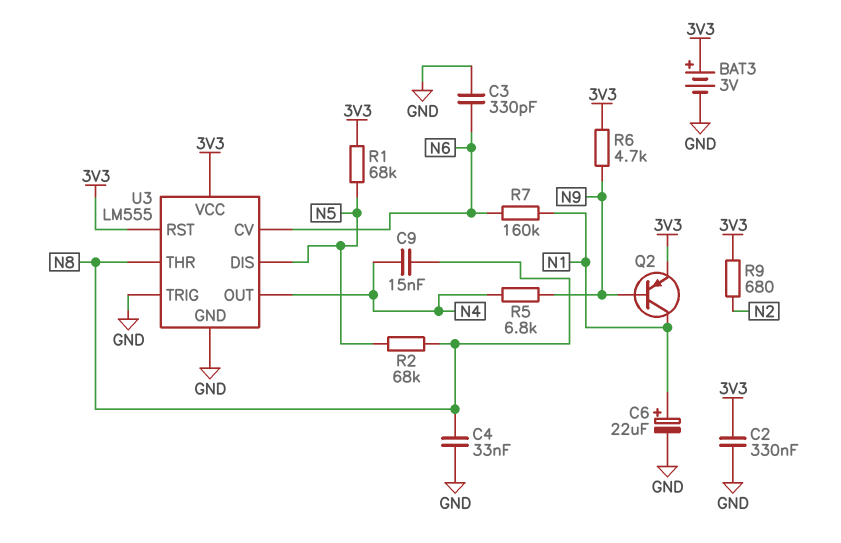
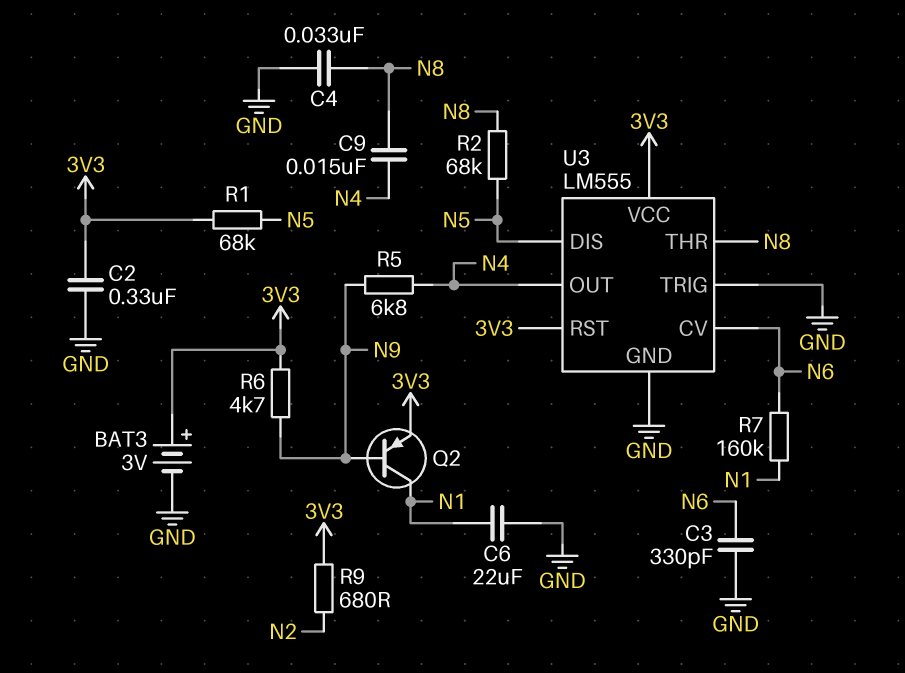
C6: 22uF (plus N1, minus GND) -> 22uF (GND, N1)

